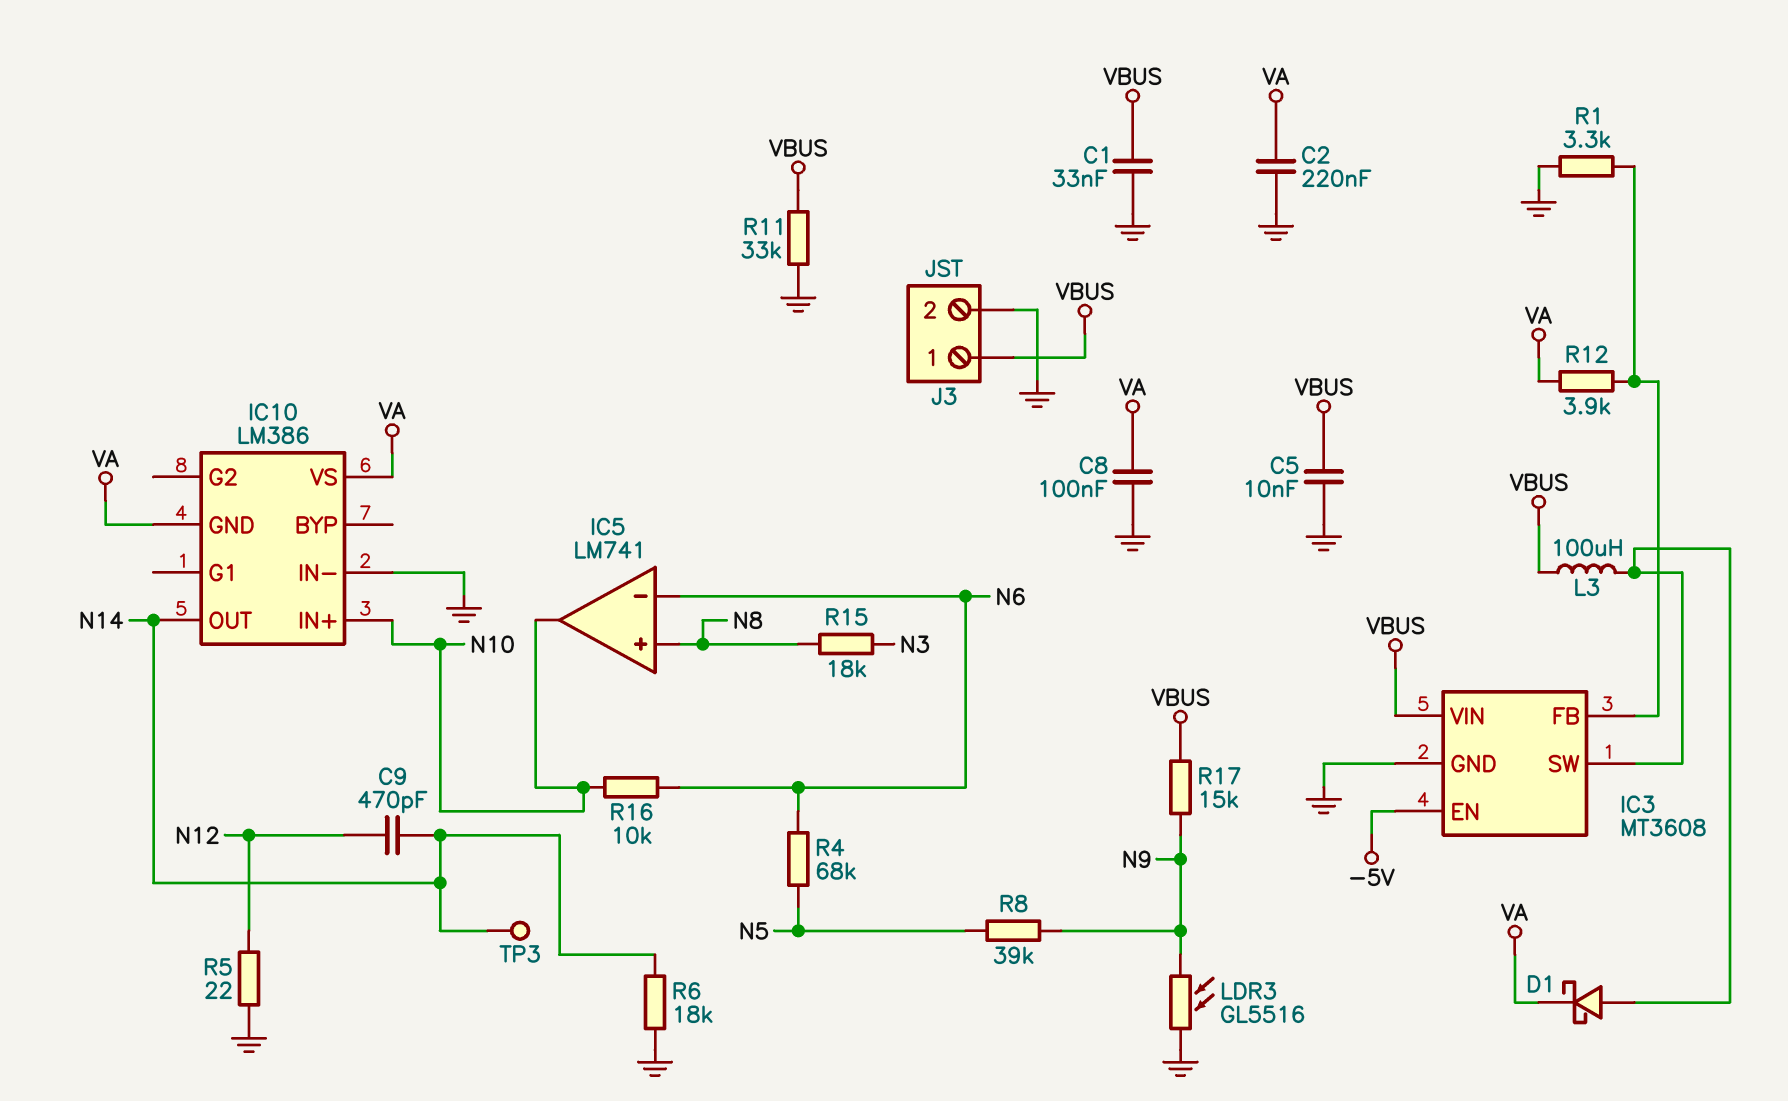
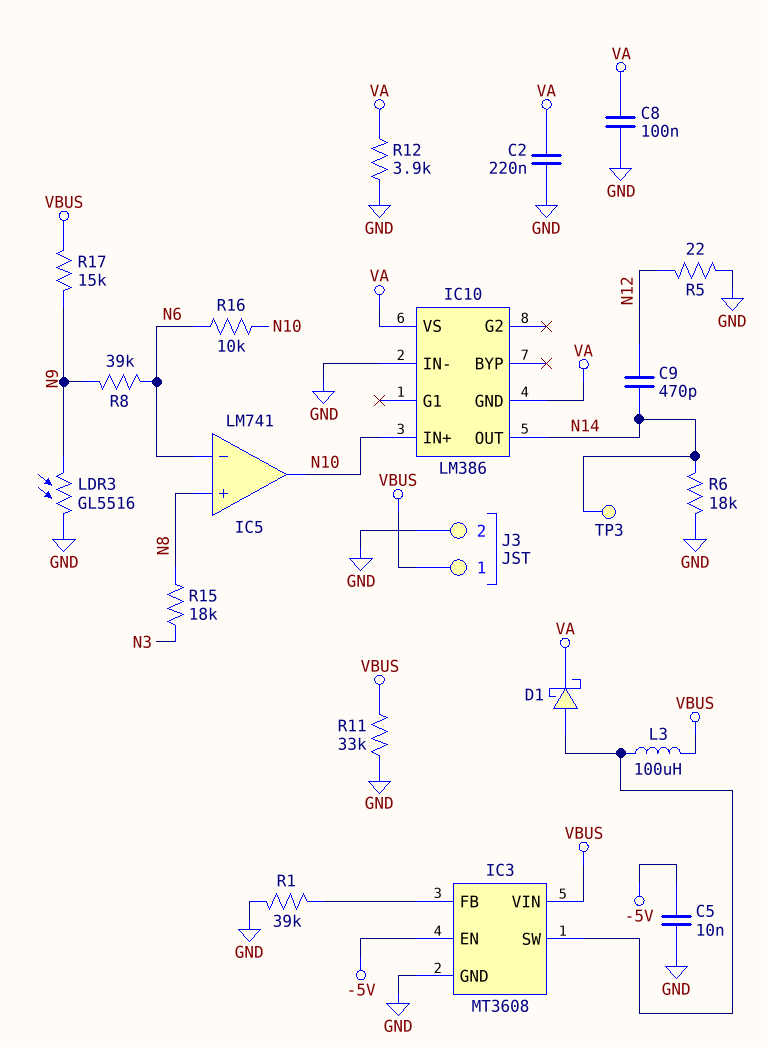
C1: 33nF (GND, VBUS) -> none
C5: 10nF (GND, VBUS) -> 10nF (-5V, GND)
R1: 3.3k (GND, IC3/FB) -> 39k (GND, IC3/FB)
R4: 68k (N5, N6) -> none
R8: 39k (N5, N9) -> 39k (N6, N9)
R12: 3.9k (IC3/FB, VA) -> 3.9k (GND, VA)

